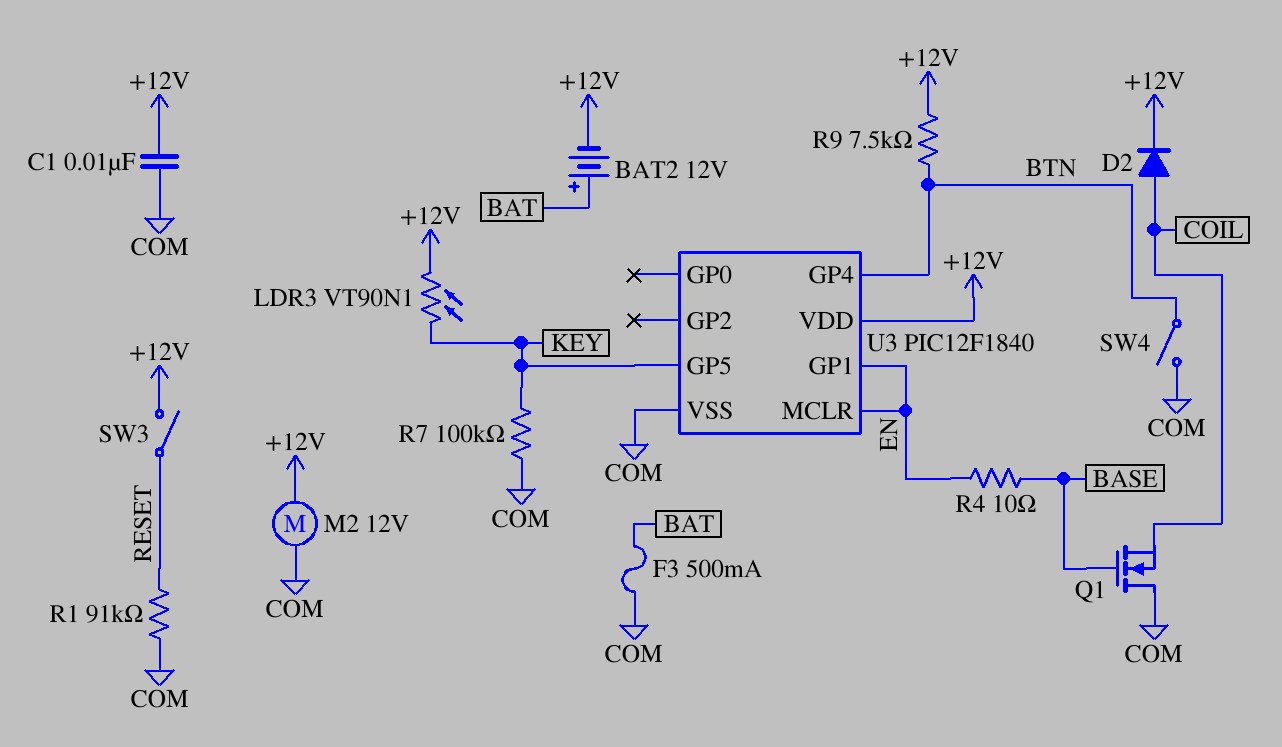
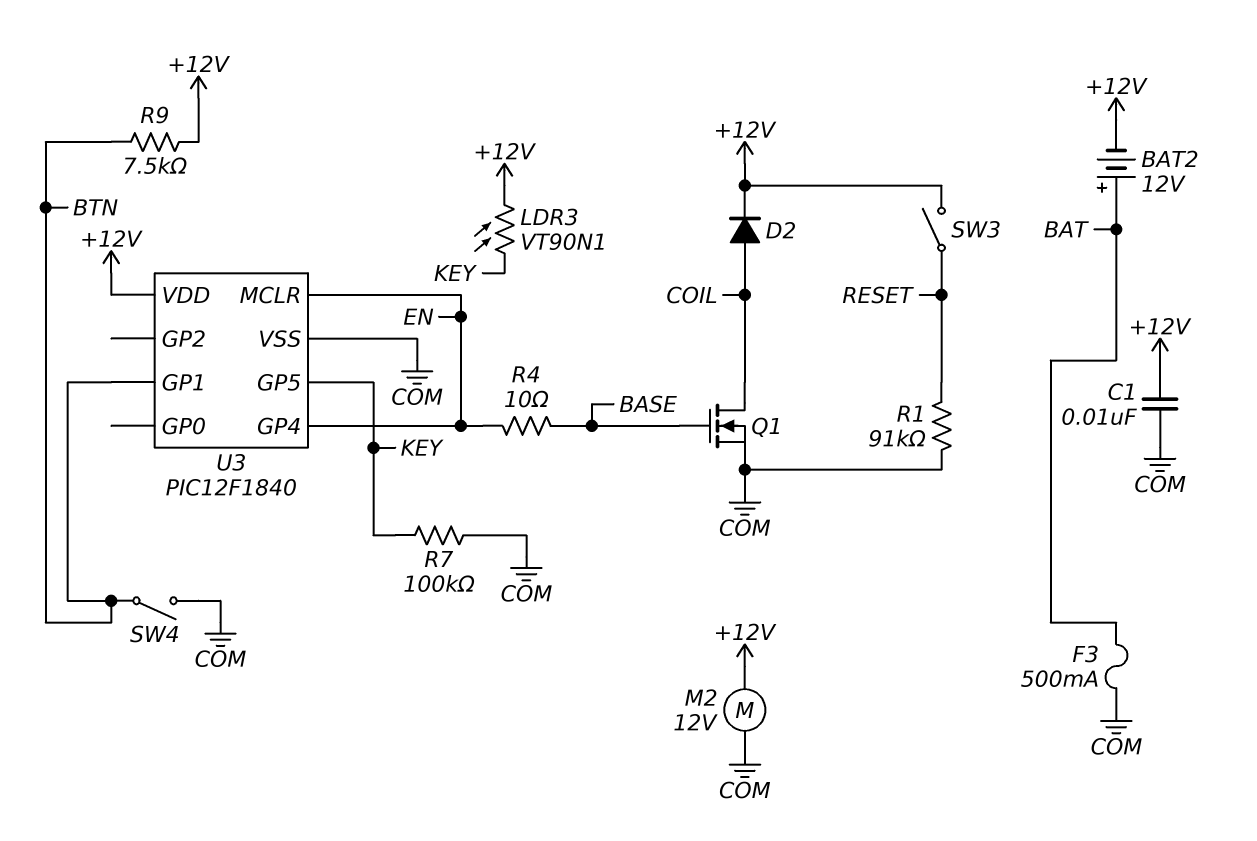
Q1: NMOS (G BASE, D COM, S COIL) -> NMOS (G BASE, D COIL, S COM)
U3 pin GP1: EN -> BTN
U3 pin GP4: BTN -> EN

